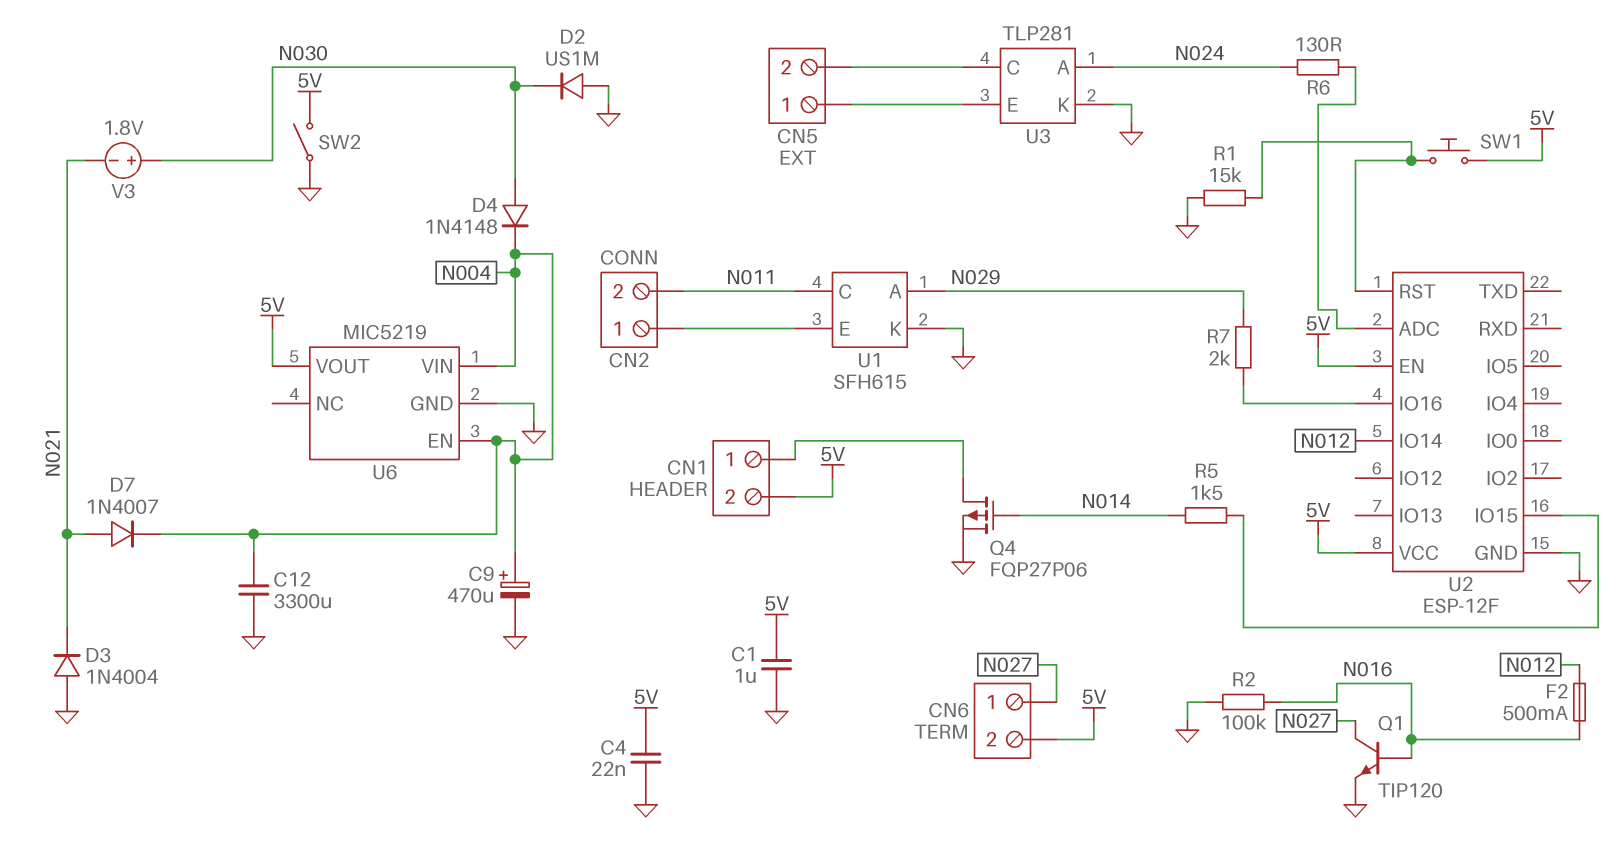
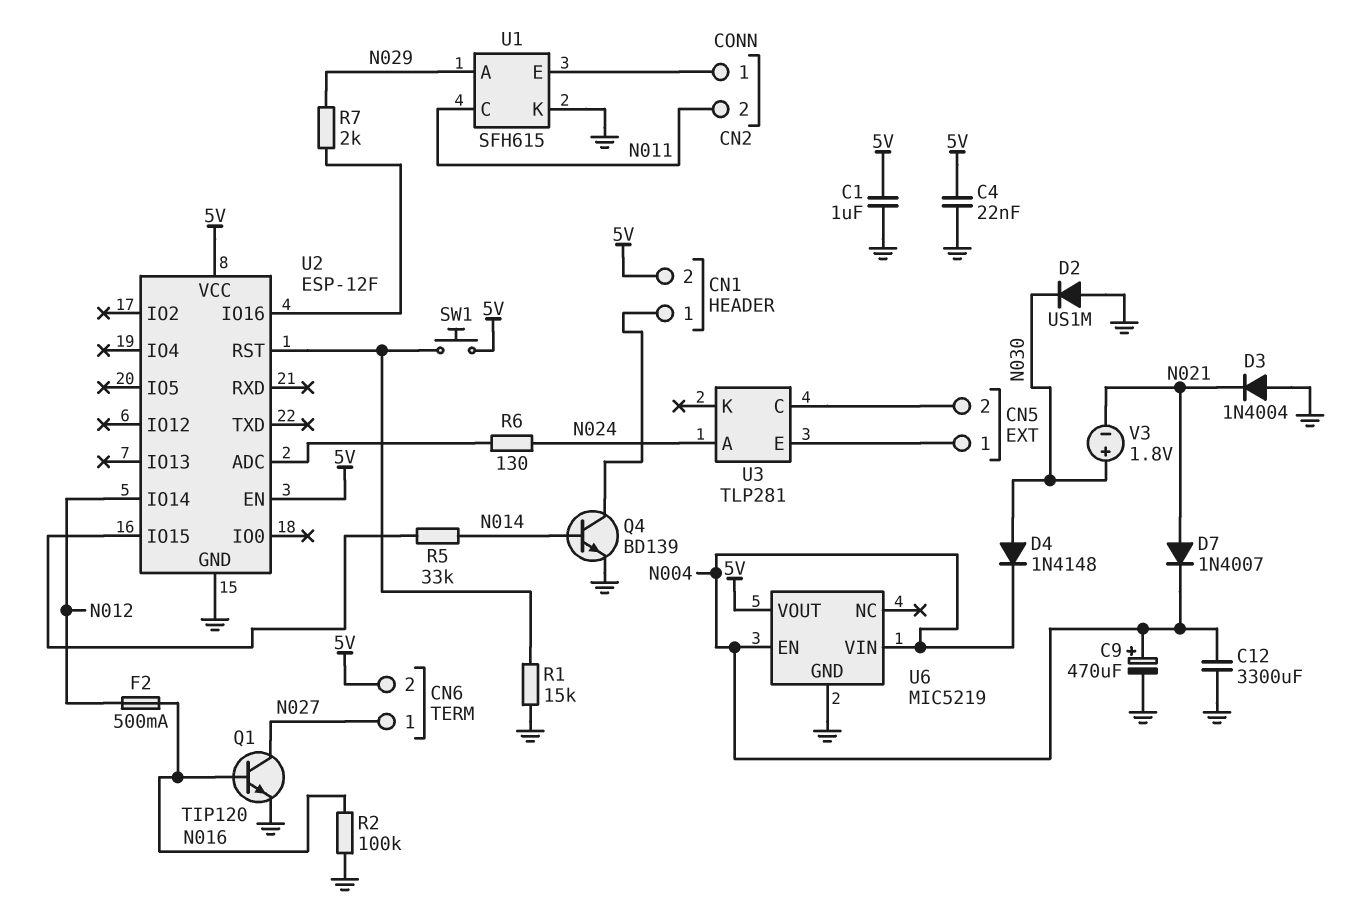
Q4: PMOS FQP27P06 (G N014, D CN1/1, S GND) -> NPN BD139 (B N014, C CN1/1, E GND)
R5: 1.5k (N014, U2/IO15) -> 33k (N014, U2/IO15)
SW2: switch (5V, GND) -> none
U3 pin K: GND -> none

